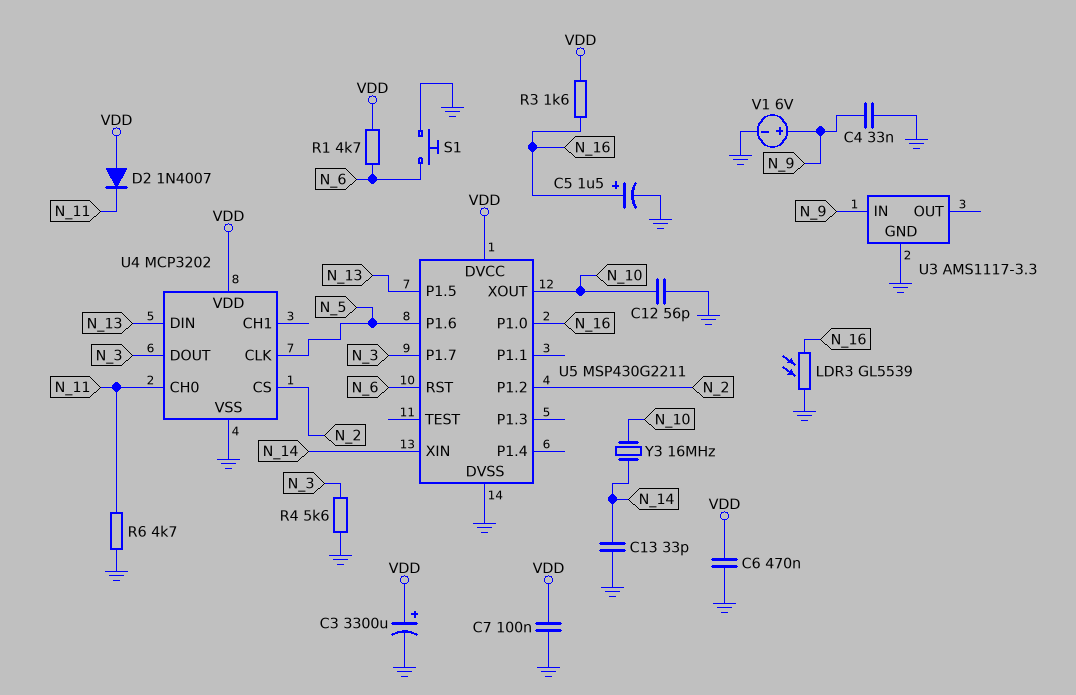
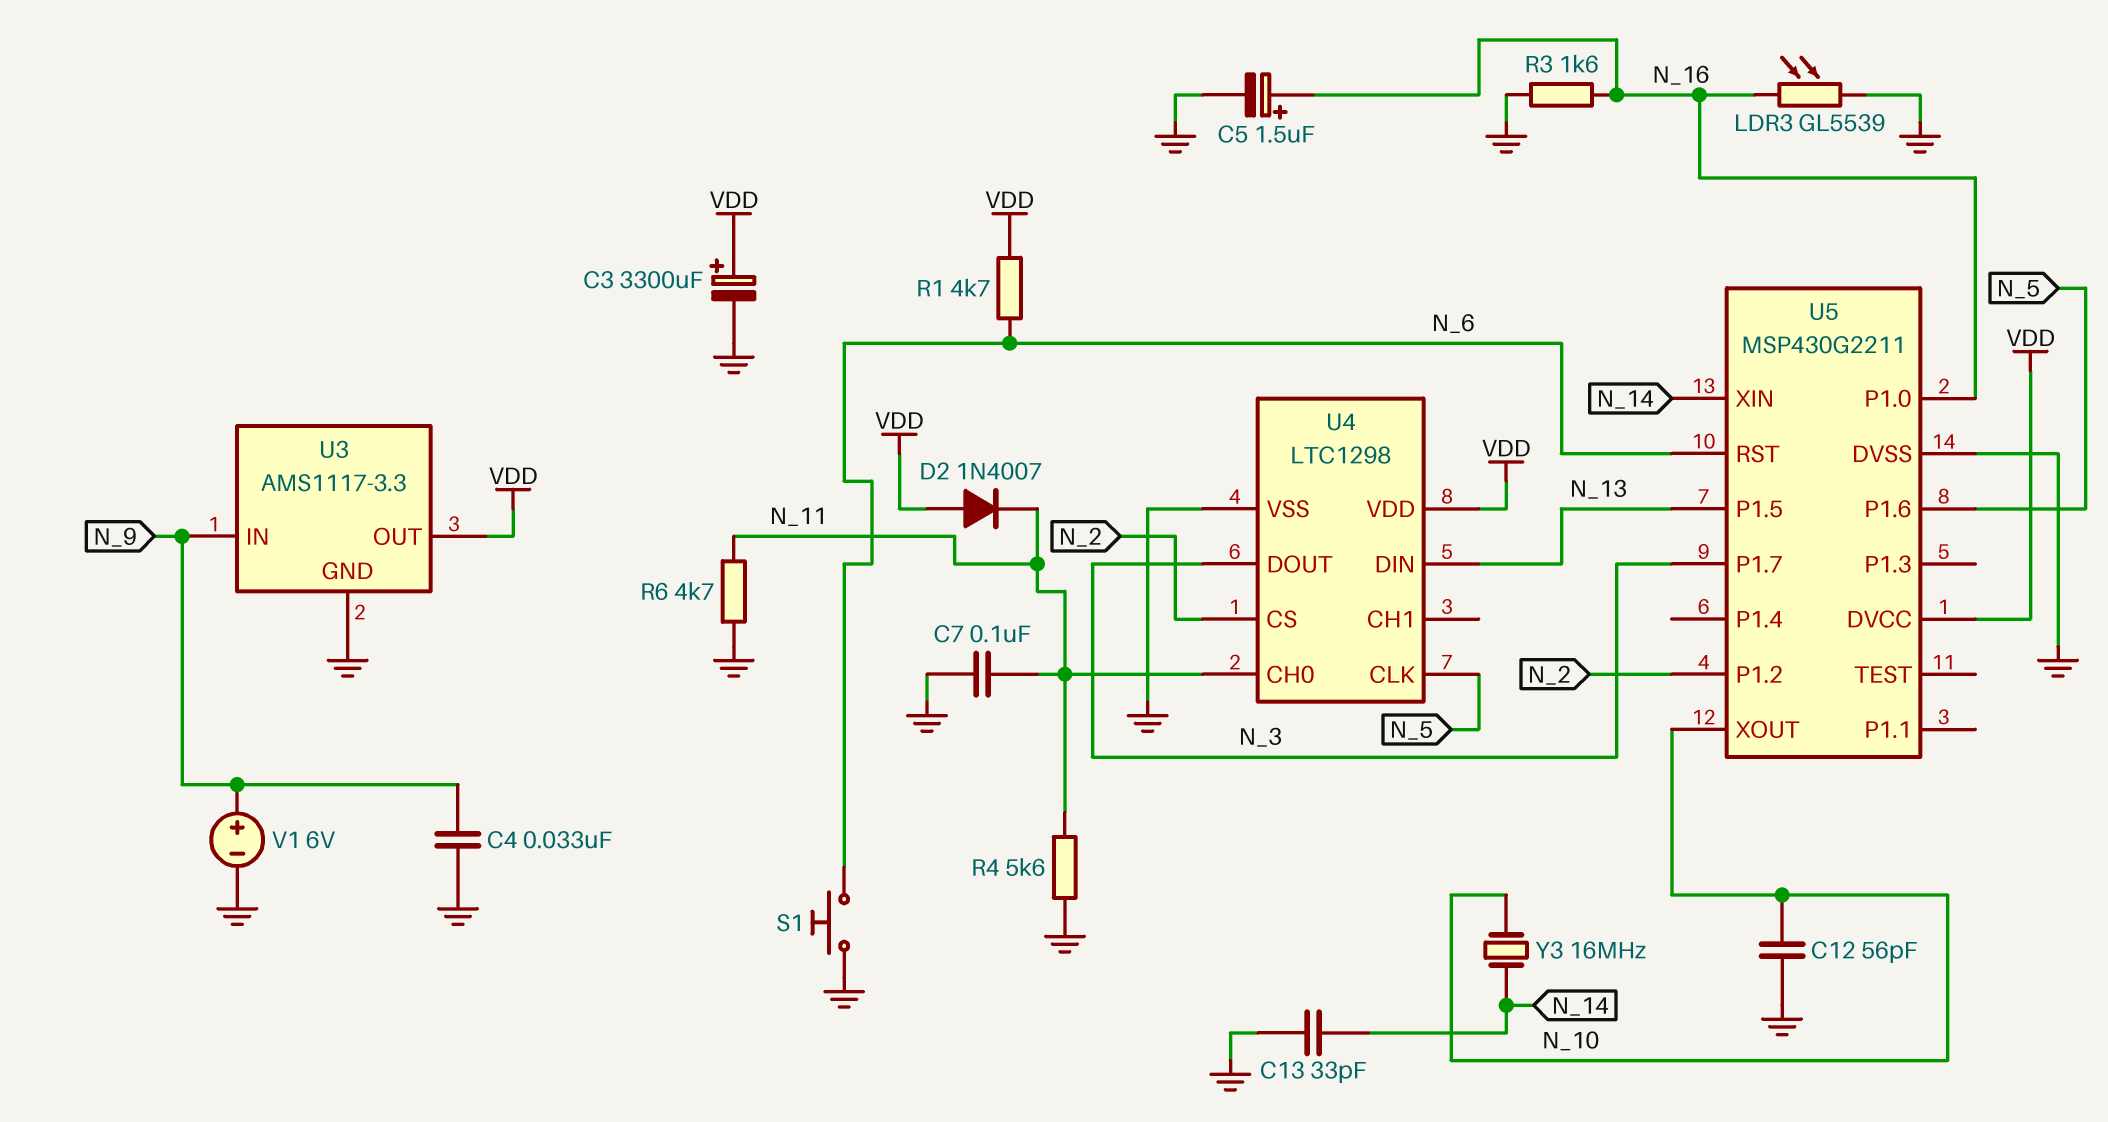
C6: 470nF (GND, VDD) -> none
C7: 100nF (GND, VDD) -> 100nF (GND, N_11)
R3: 1.6k (N_16, VDD) -> 1.6k (GND, N_16)
R4: 5.6k (GND, N_3) -> 5.6k (GND, N_11)
U3 pin OUT: none -> VDD
U4: MCP3202 -> LTC1298

